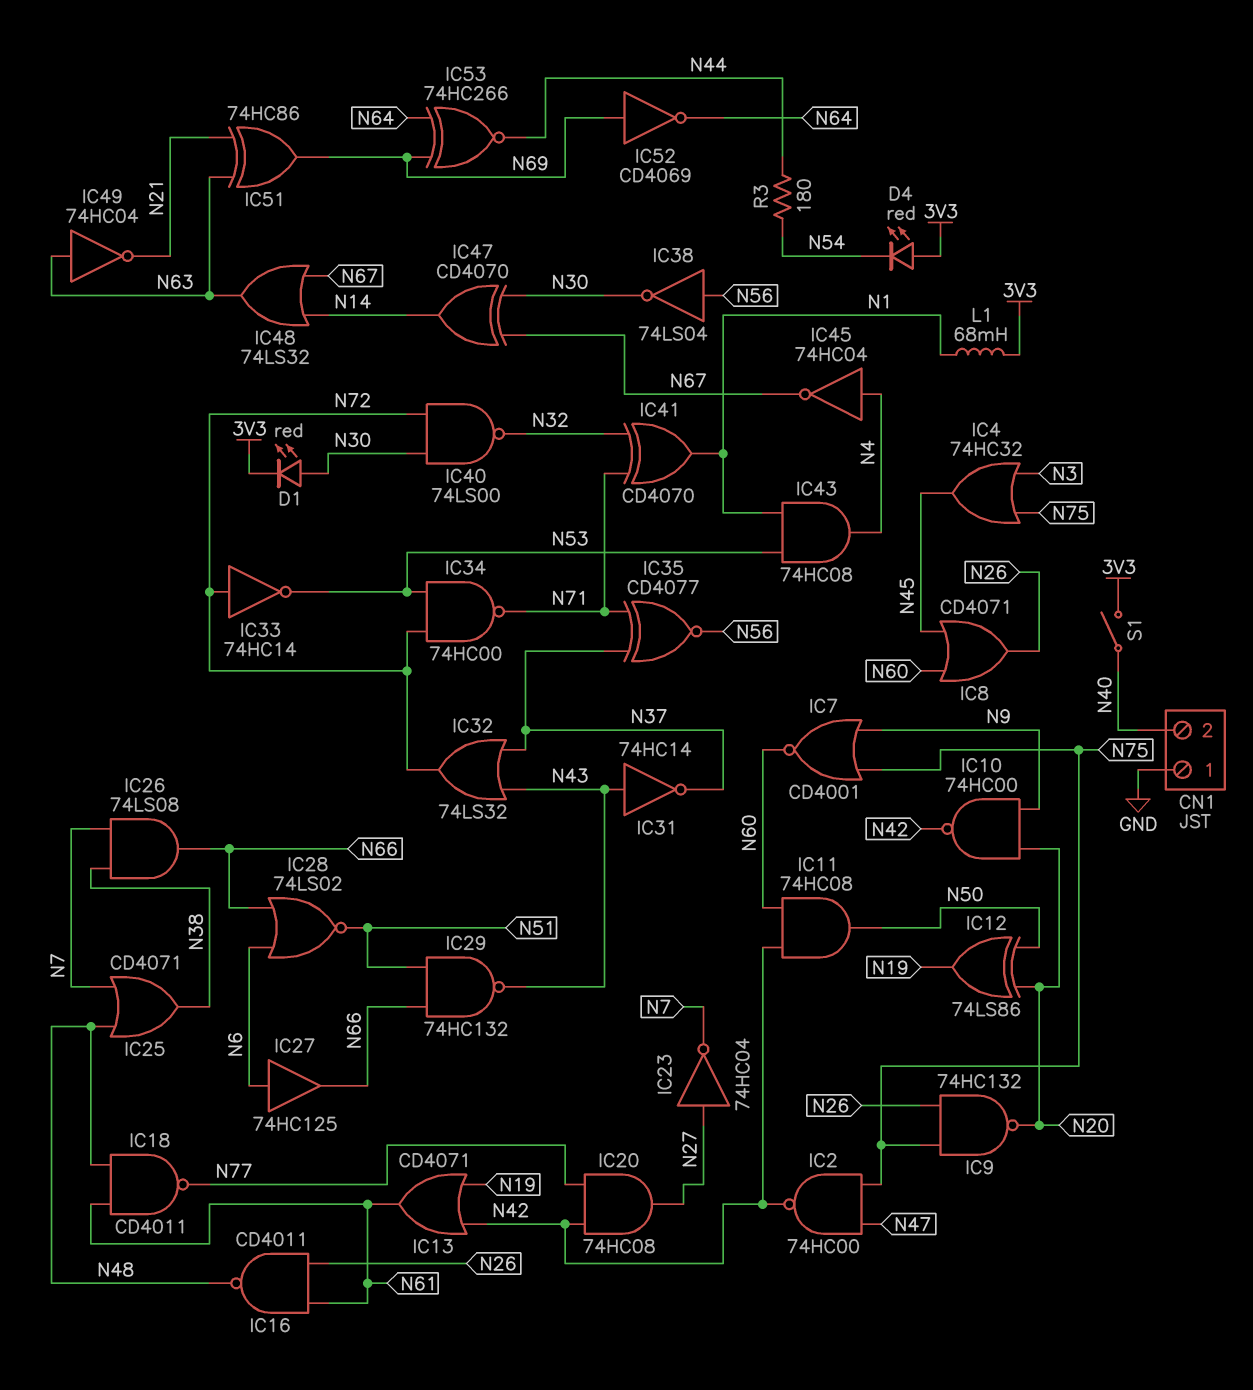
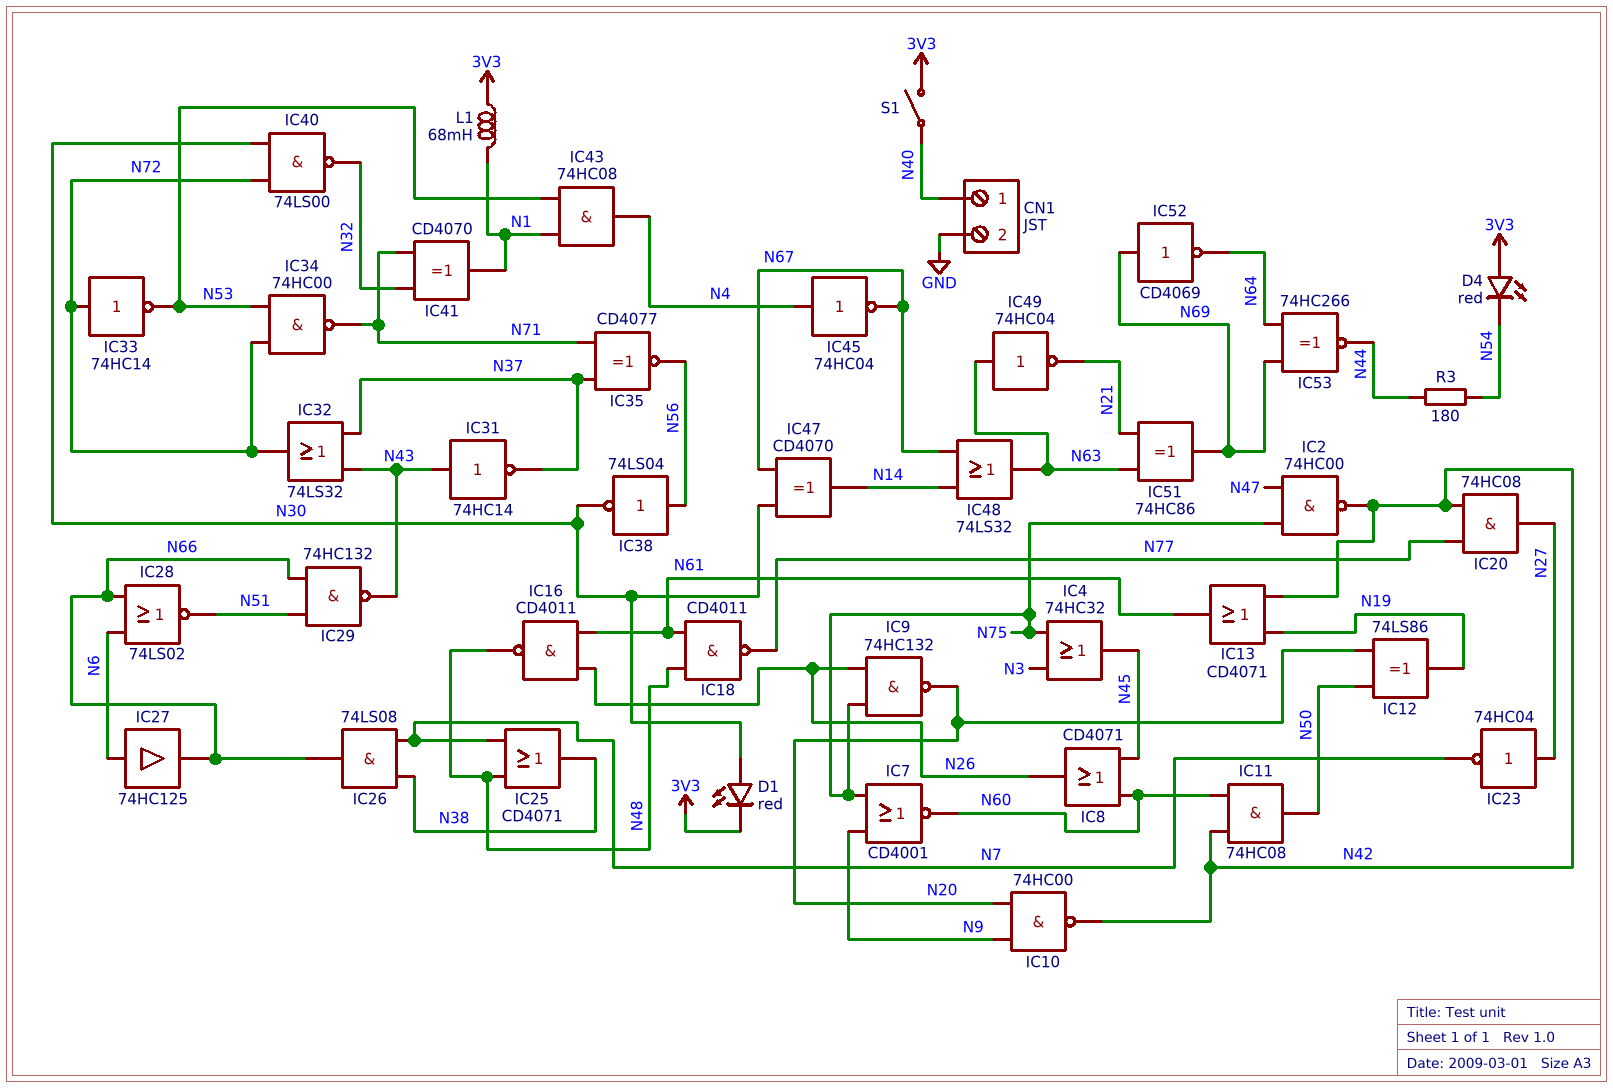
CN1 pin 1: GND -> N40
CN1 pin 2: N40 -> GND

